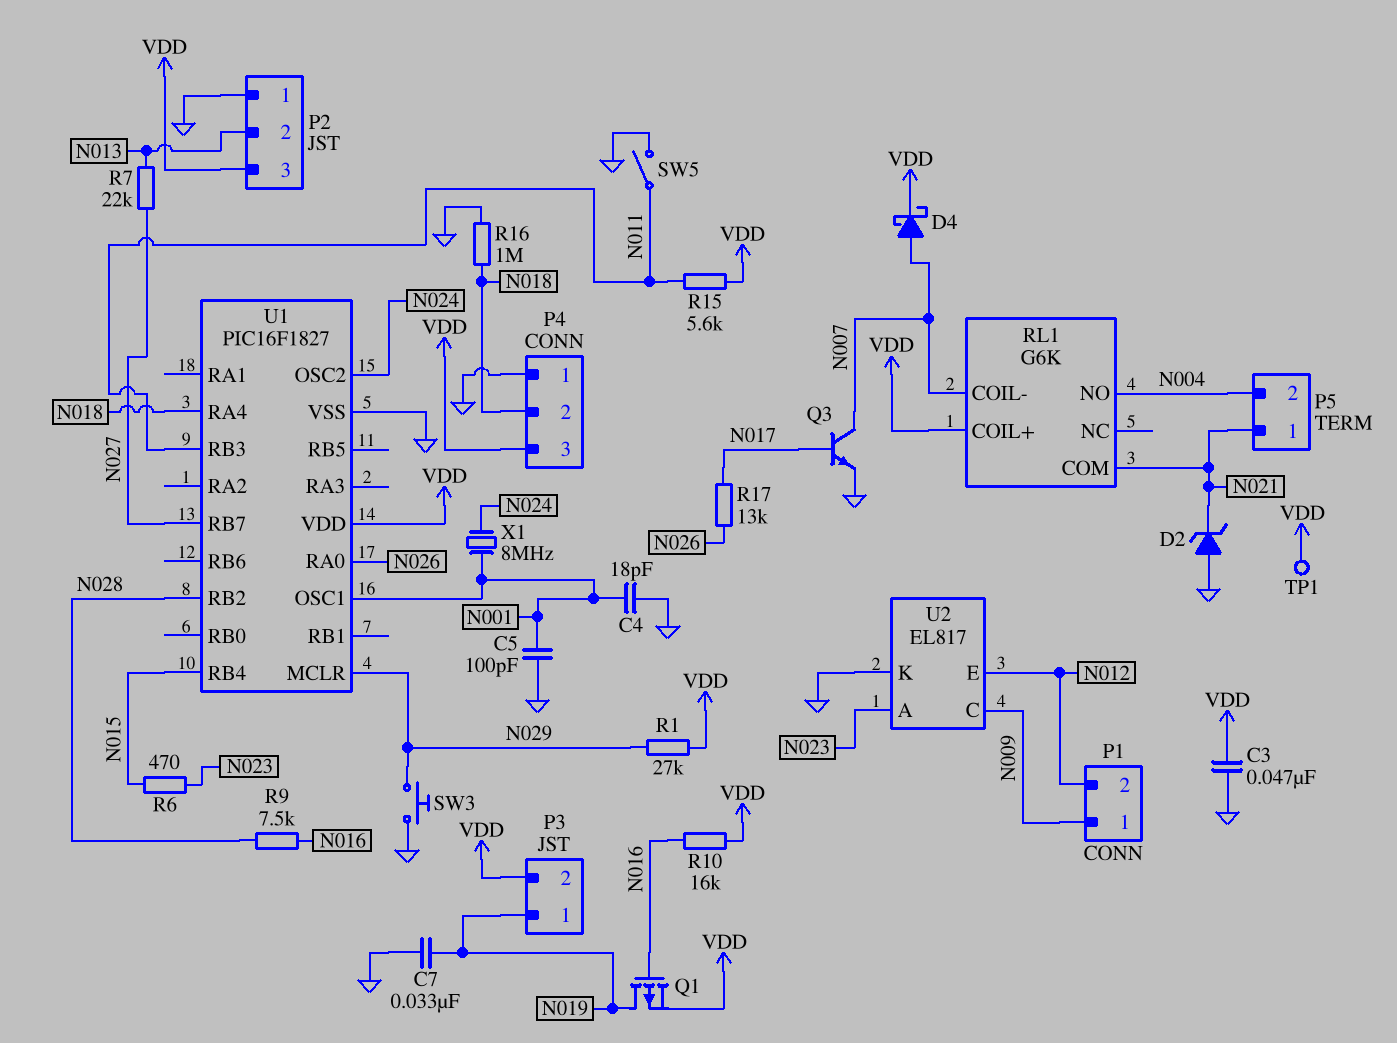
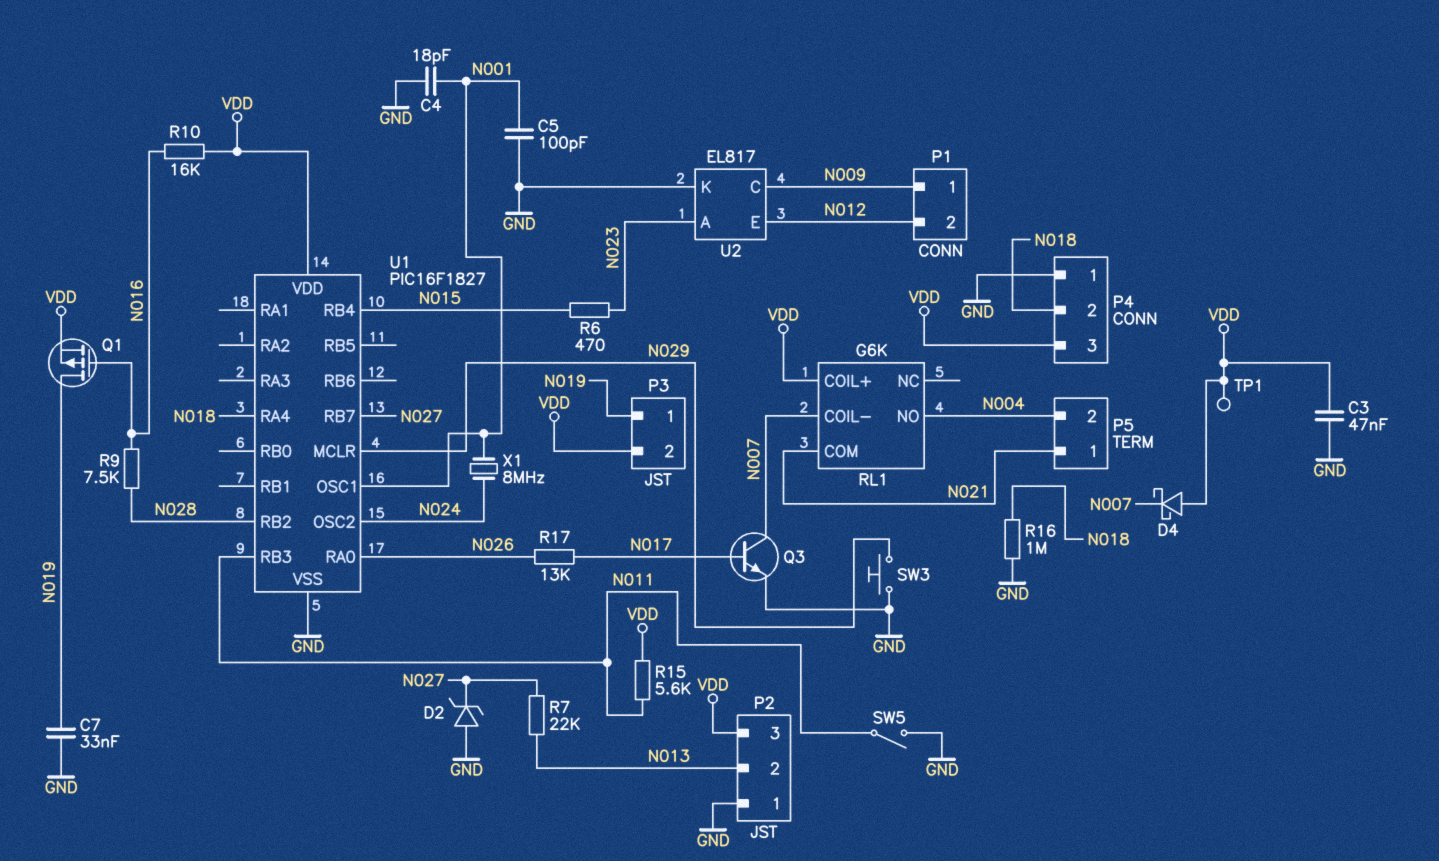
D2: zener (A GND, K N021) -> zener (A GND, K N027)
D4: schottky (A N007, K VDD) -> schottky (A VDD, K N007)
R1: 27k (N029, VDD) -> none

